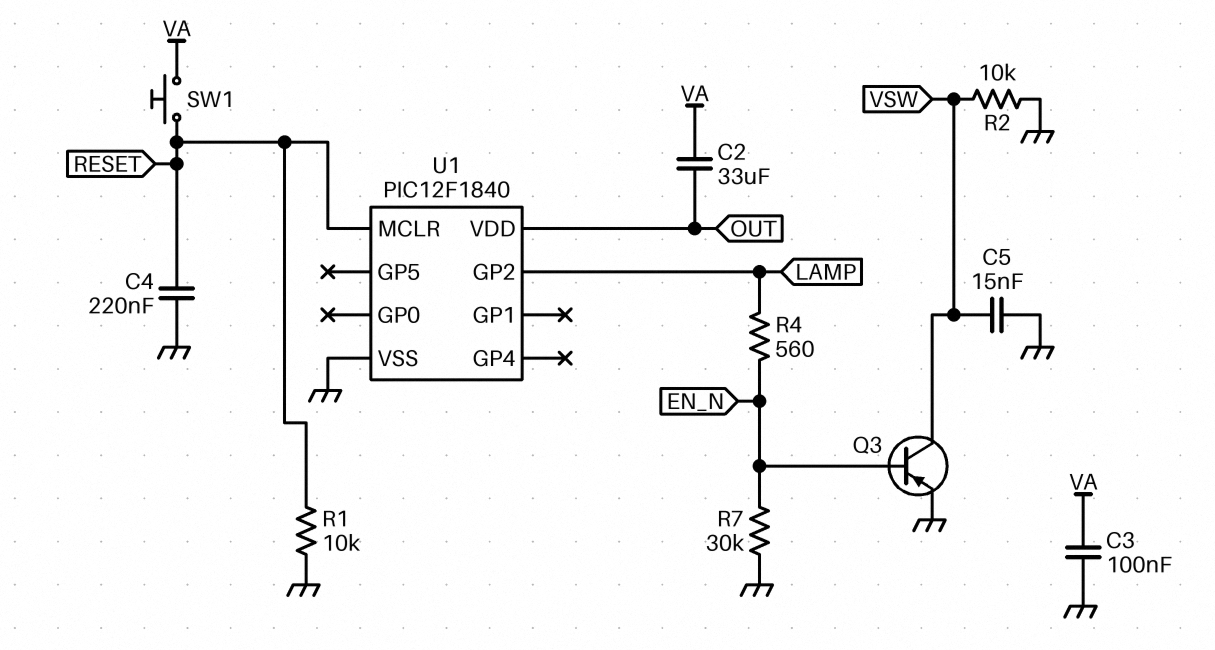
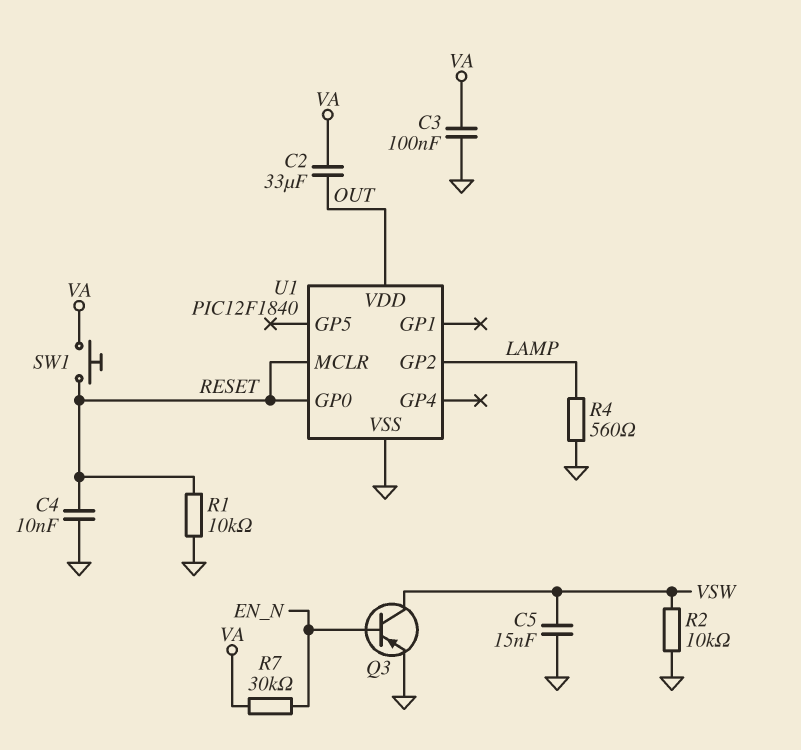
C4: 220nF (GND, RESET) -> 10nF (GND, RESET)
R4: 560 (EN_N, LAMP) -> 560 (GND, LAMP)
R7: 30k (EN_N, GND) -> 30k (EN_N, VA)
U1 pin GP0: none -> RESET

